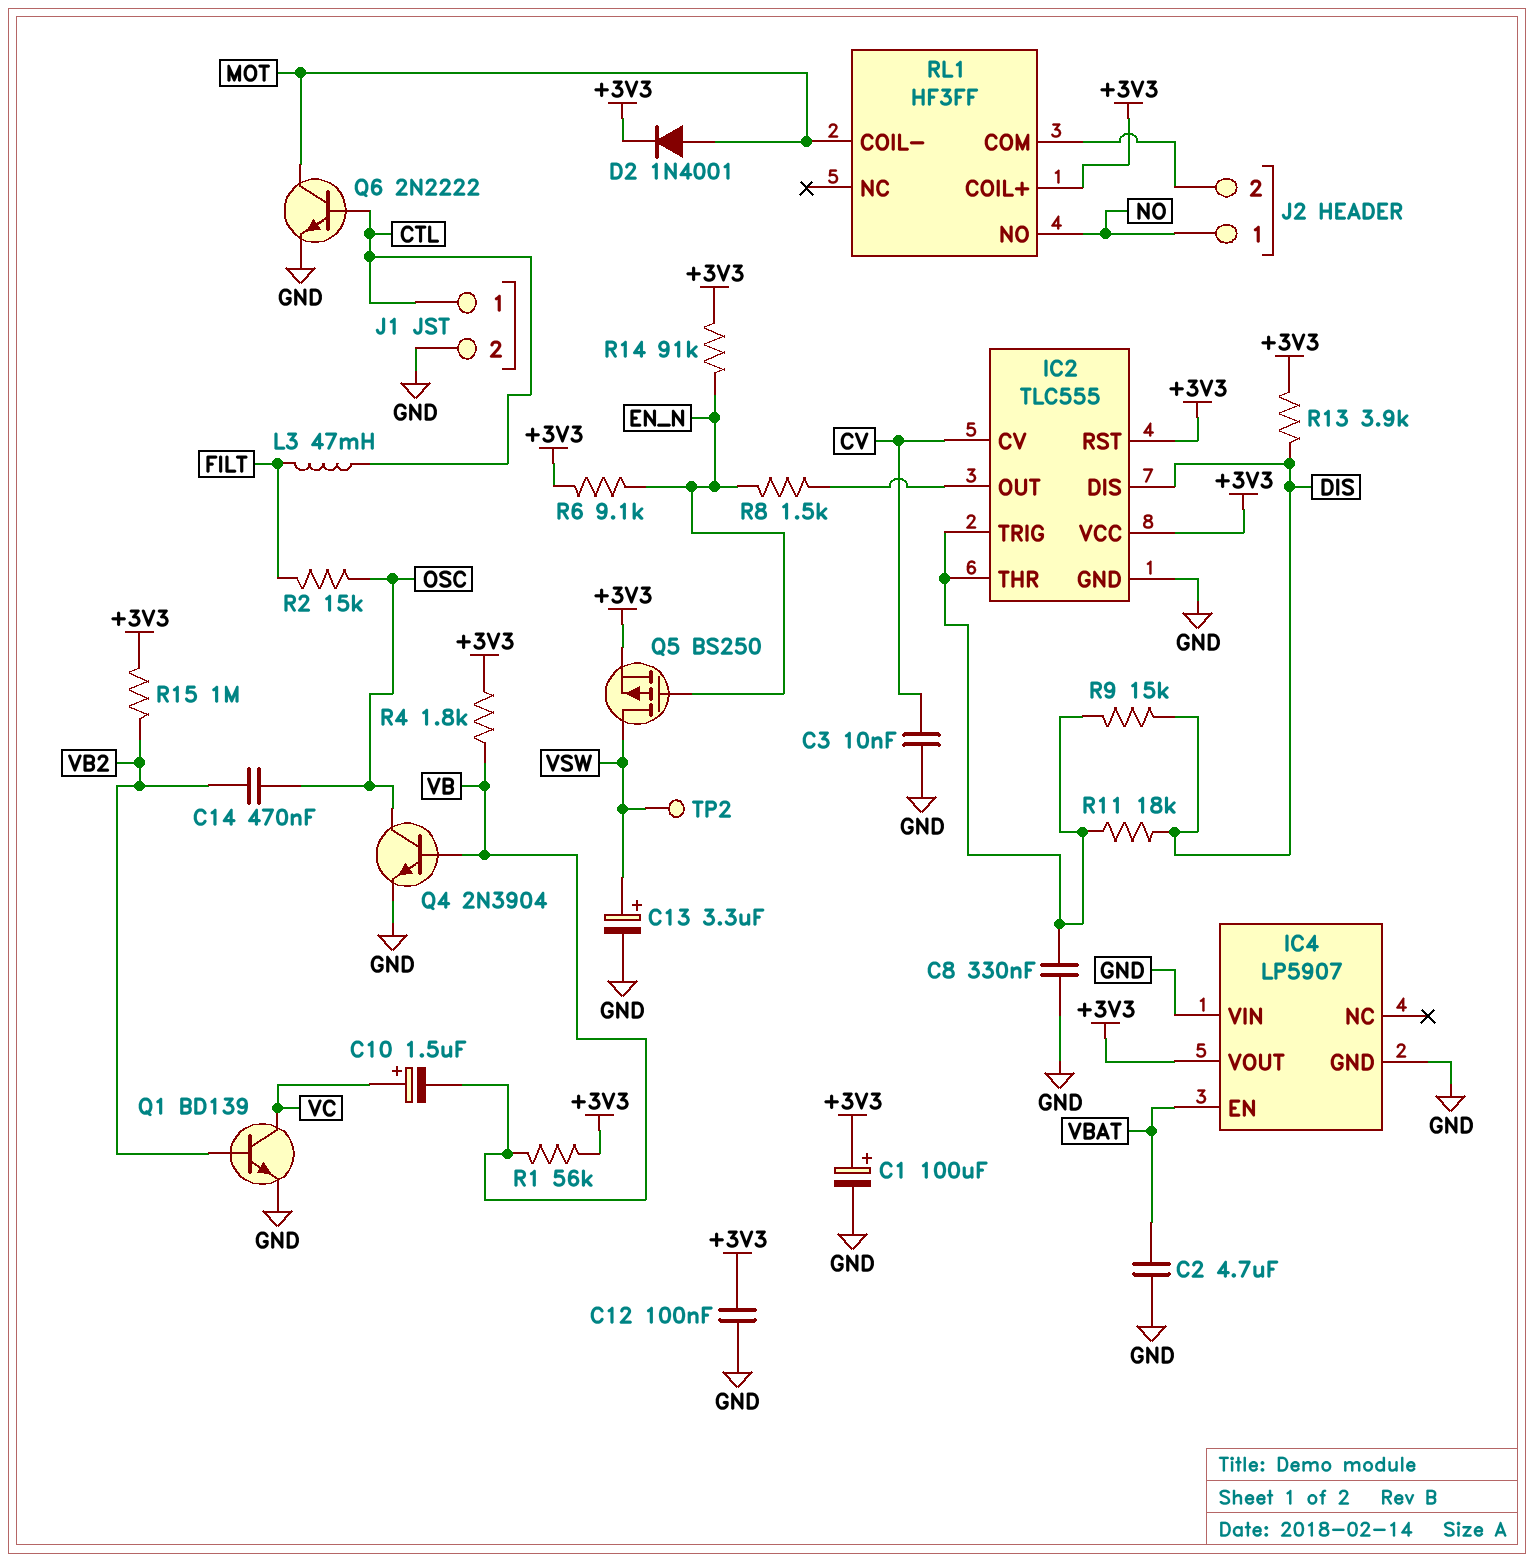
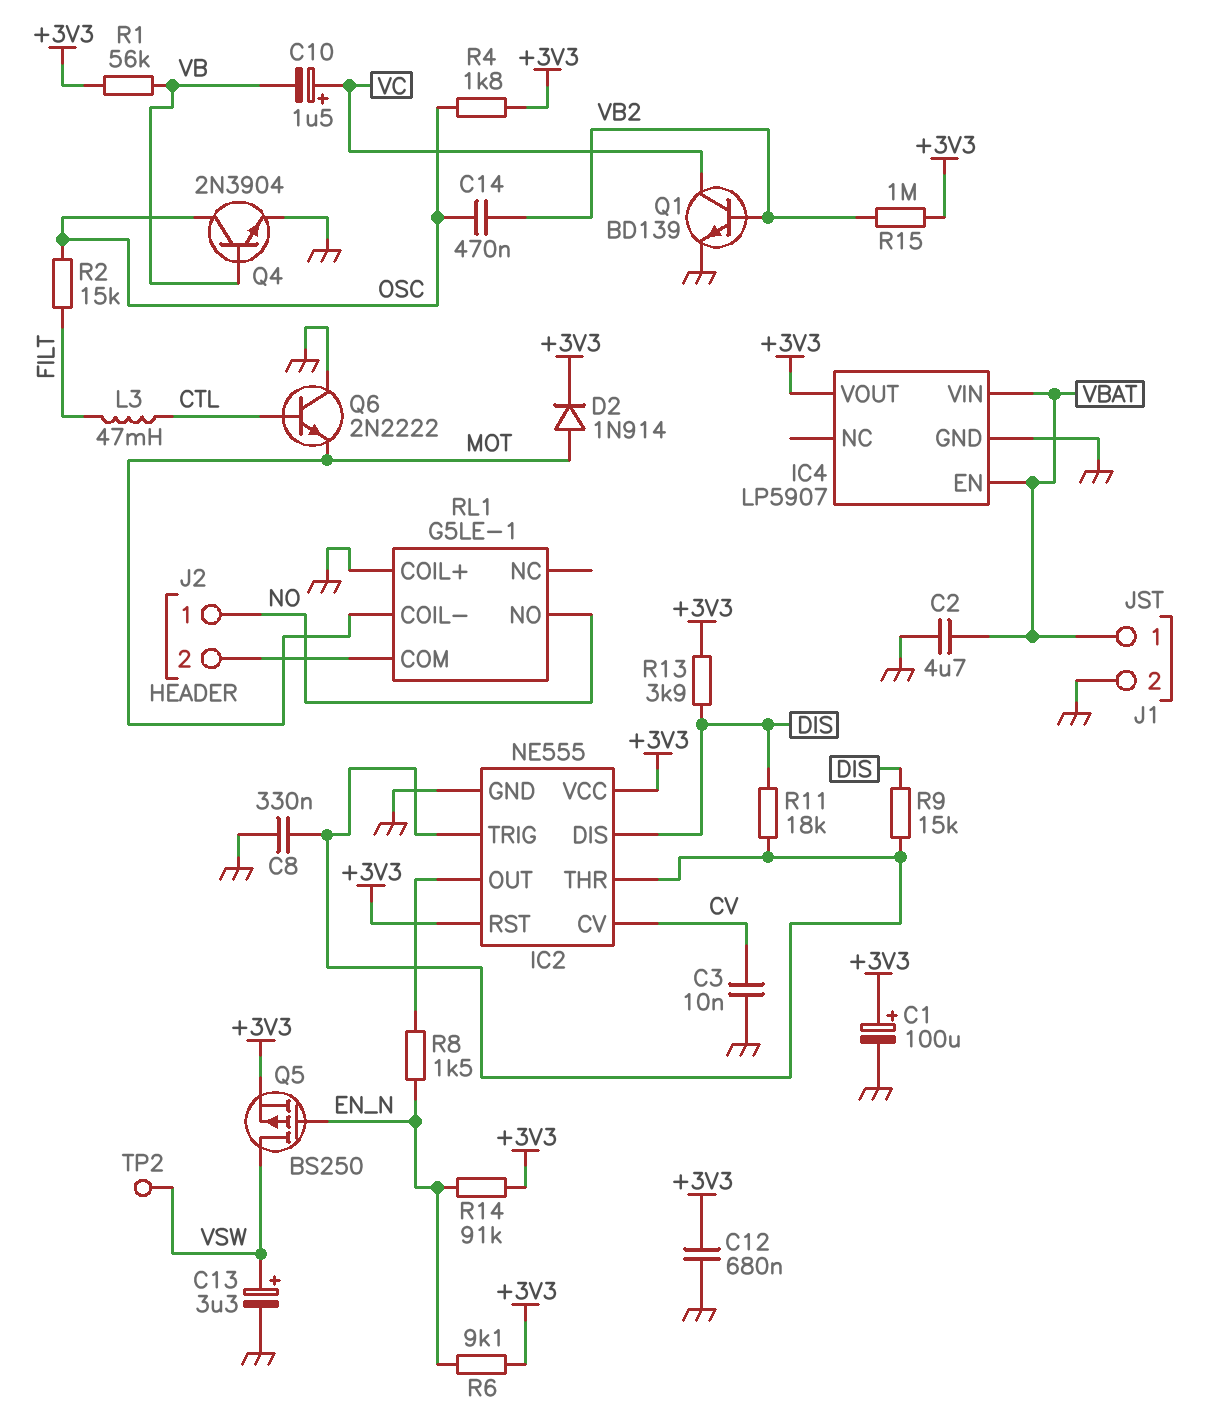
C12: 100nF (+3V3, GND) -> 680nF (+3V3, GND)
D2: diode 1N4001 (A MOT, K +3V3) -> diode 1N914 (A MOT, K +3V3)
IC2: TLC555 -> NE555
IC4 pin VIN: GND -> VBAT
J1 pin 1: CTL -> VBAT
Q6: NPN 2N2222 (B CTL, C MOT, E GND) -> NPN 2N2222 (B CTL, C GND, E MOT)
R4: 1.8k (+3V3, VB) -> 1.8k (+3V3, OSC)
RL1: HF3FF -> G5LE-1
RL1 pin COIL+: +3V3 -> GND

